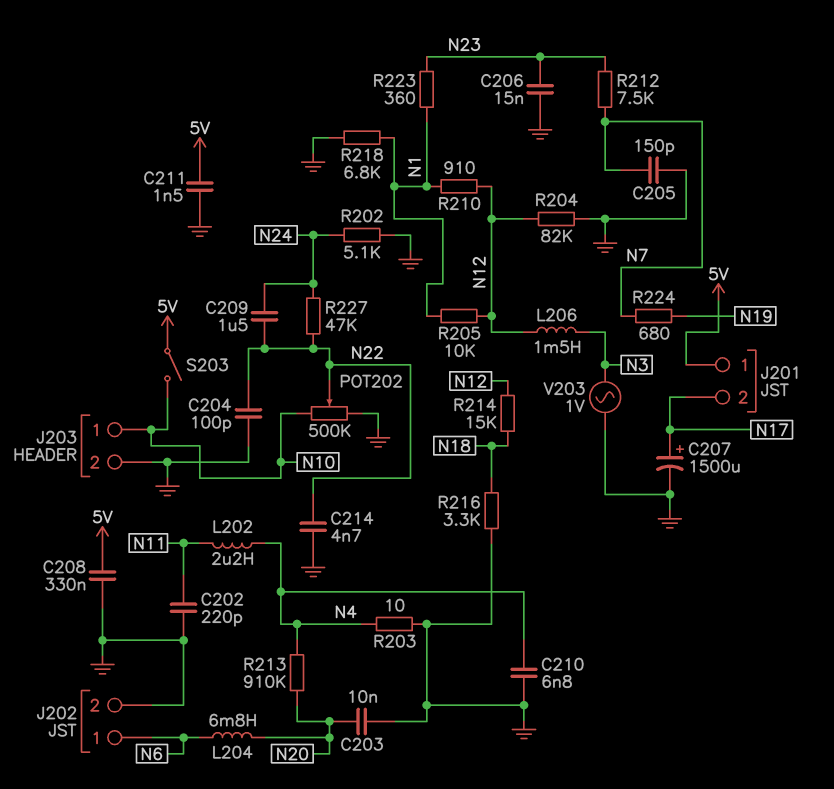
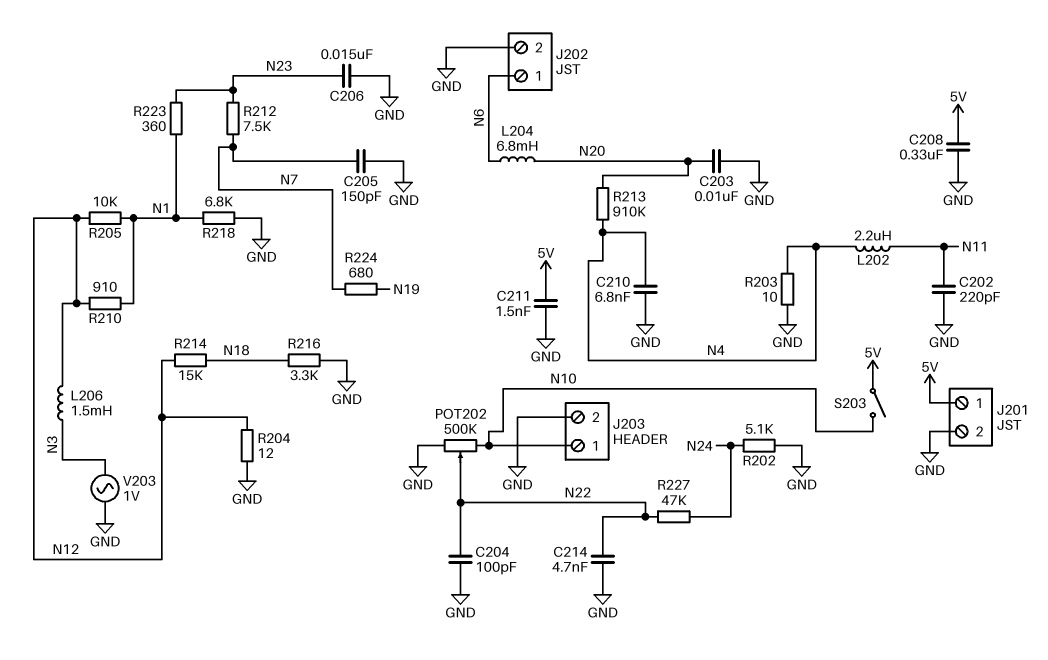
C207: 1500uF (plus N17, minus GND) -> none
C209: 1.5uF (N22, N24) -> none
J201 pin 2: N17 -> GND
R204: 82k (GND, N12) -> 12 (GND, N12)

